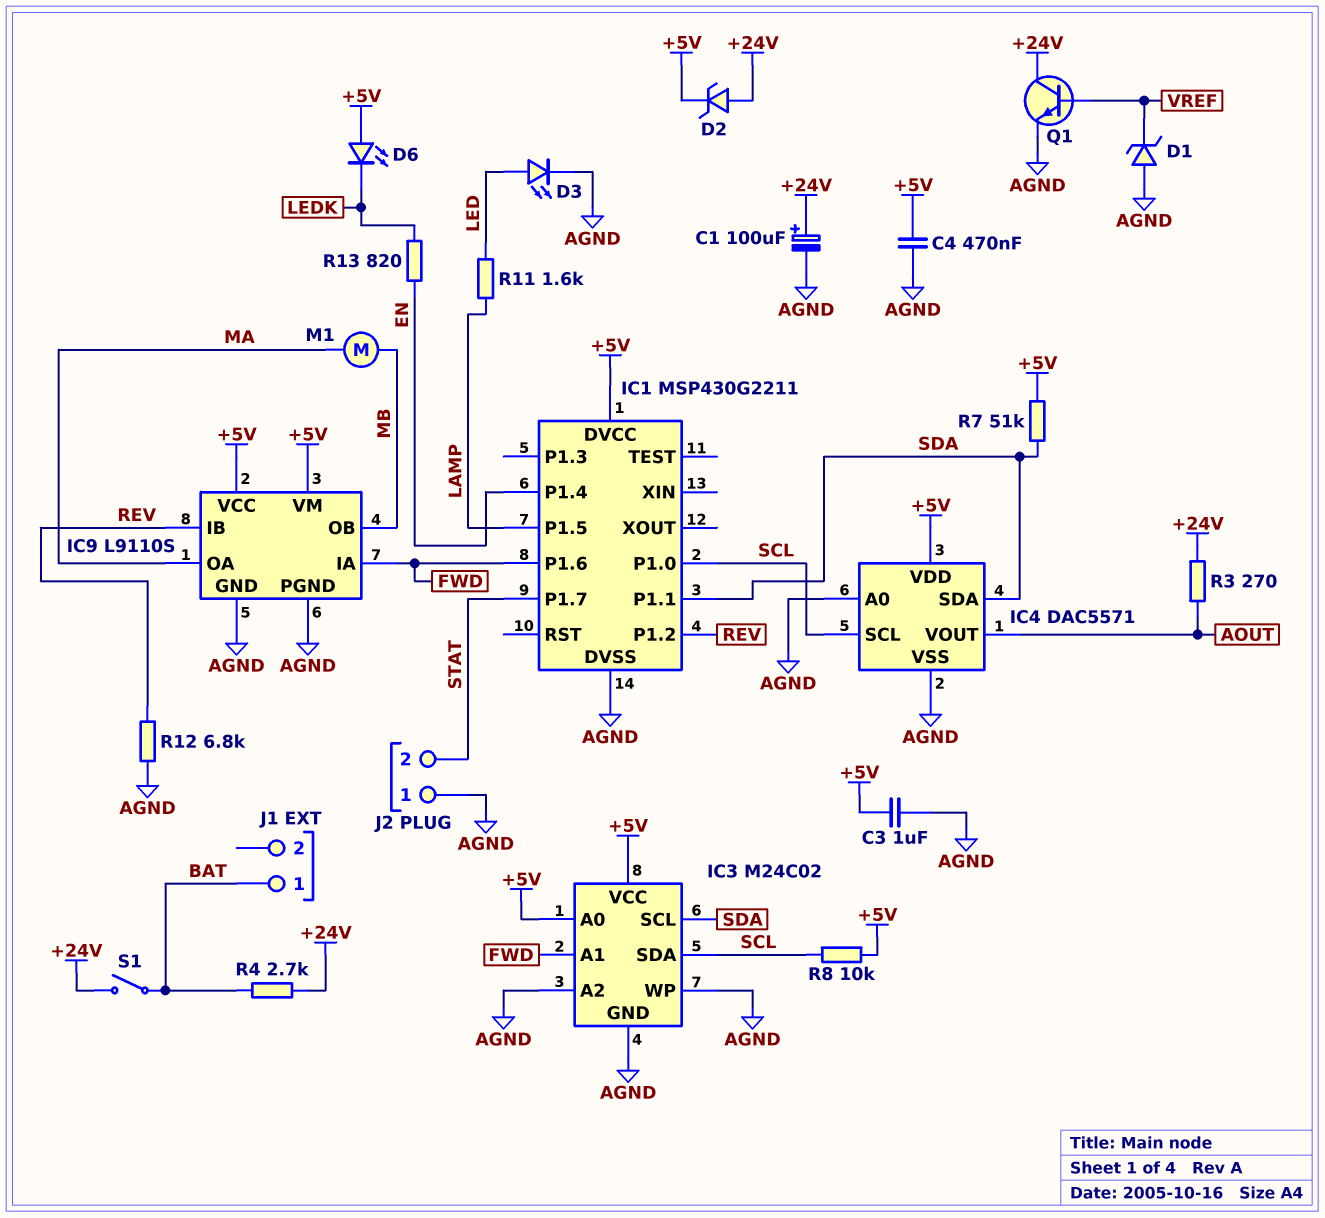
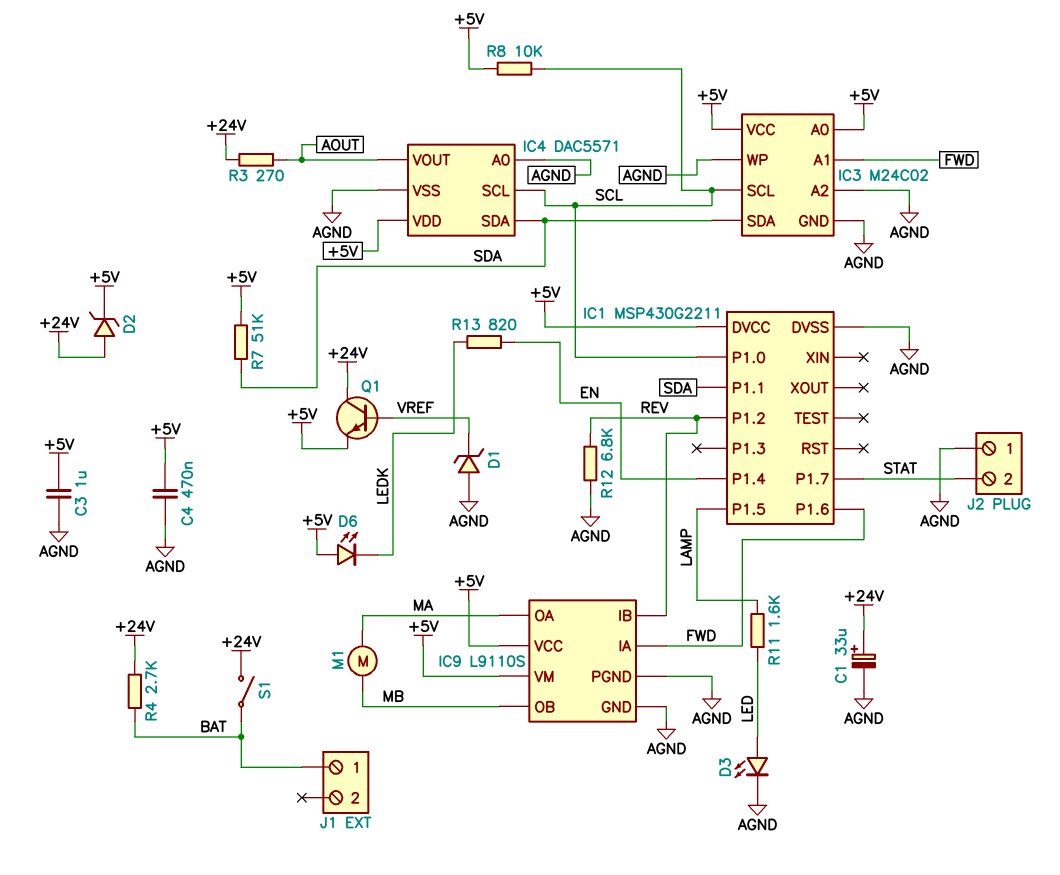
C1: 100uF (plus +24V, minus AGND) -> 33uF (plus +24V, minus AGND)
IC3 pin SCL: SDA -> SCL
IC3 pin SDA: SCL -> SDA
Q1: NPN (B VREF, C +24V, E AGND) -> NPN (B VREF, C +24V, E +5V)

